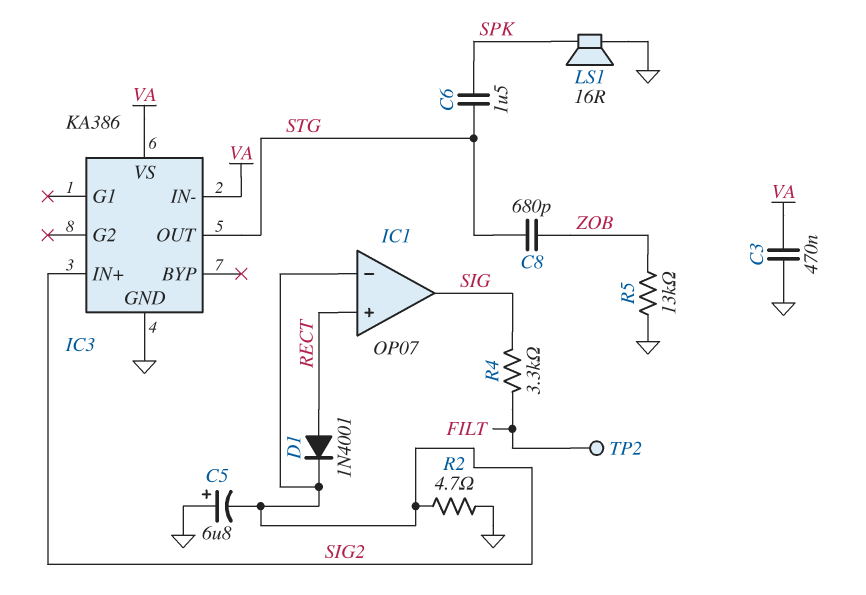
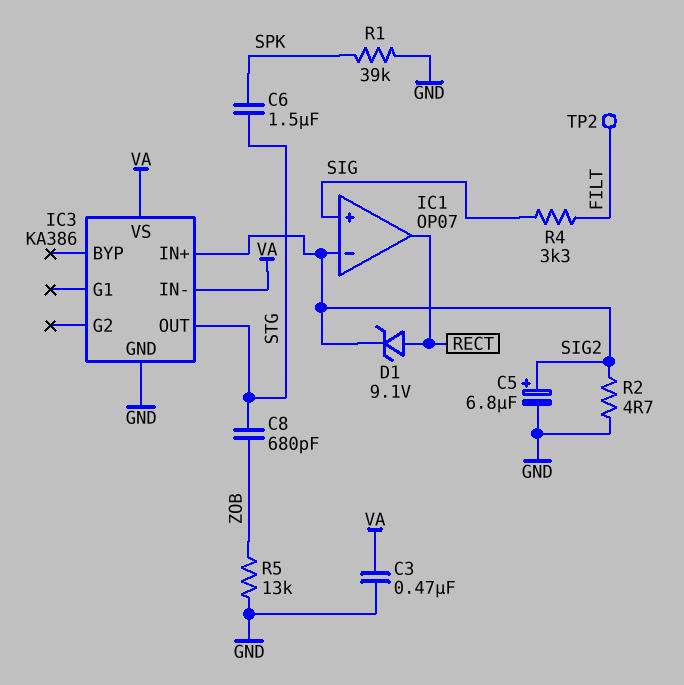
C5: 6.8uF (plus GND, minus SIG2) -> 6.8uF (plus SIG2, minus GND)
D1: diode 1N4001 (A RECT, K SIG2) -> zener 9.1V (A RECT, K SIG2)
IC1 pin in+: RECT -> SIG
IC1 pin out: SIG -> RECT
LS1: speaker 16R (GND, SPK) -> none
R1: none -> 39k (GND, SPK)

